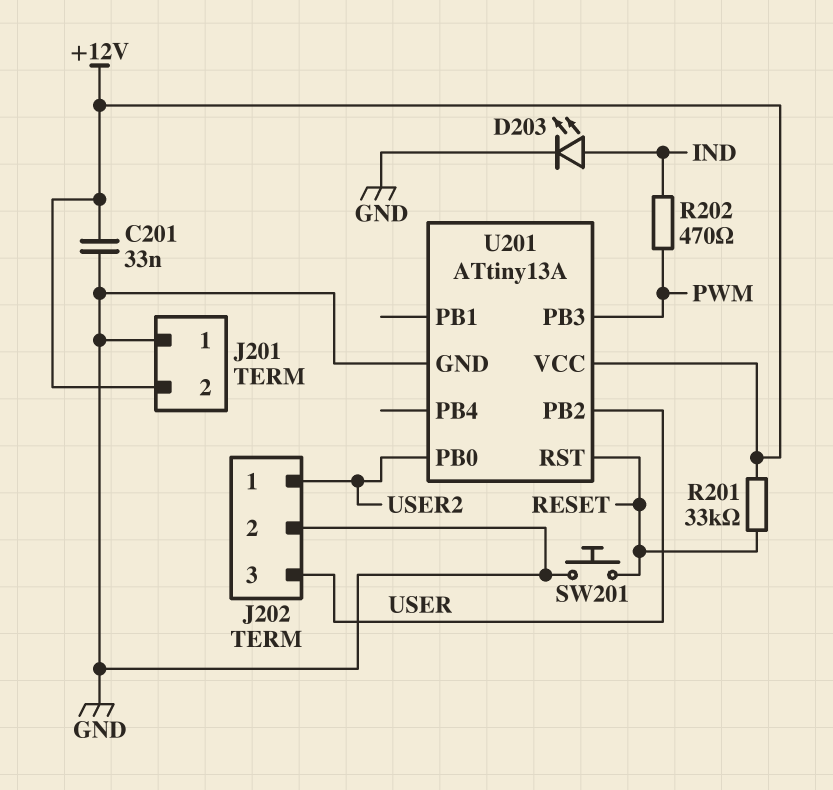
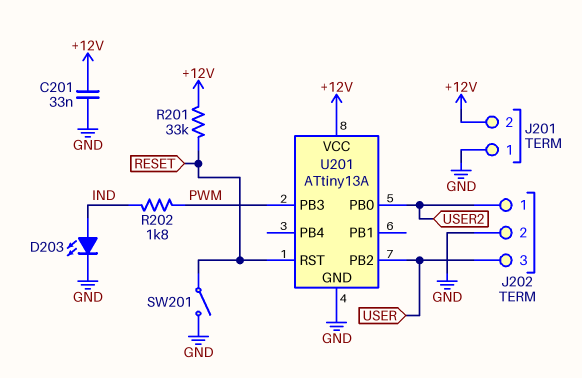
R202: 470 (IND, PWM) -> 1.8k (IND, PWM)
SW201: button (GND, RESET) -> switch (GND, RESET)

